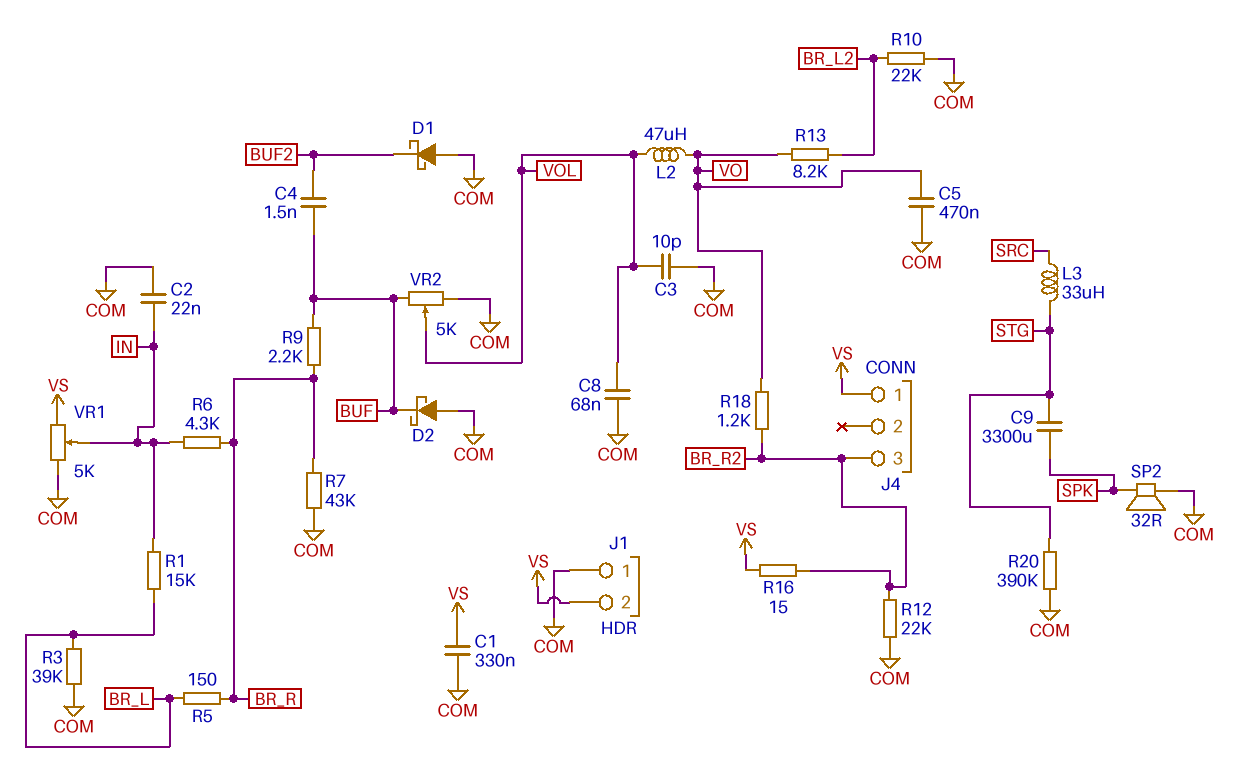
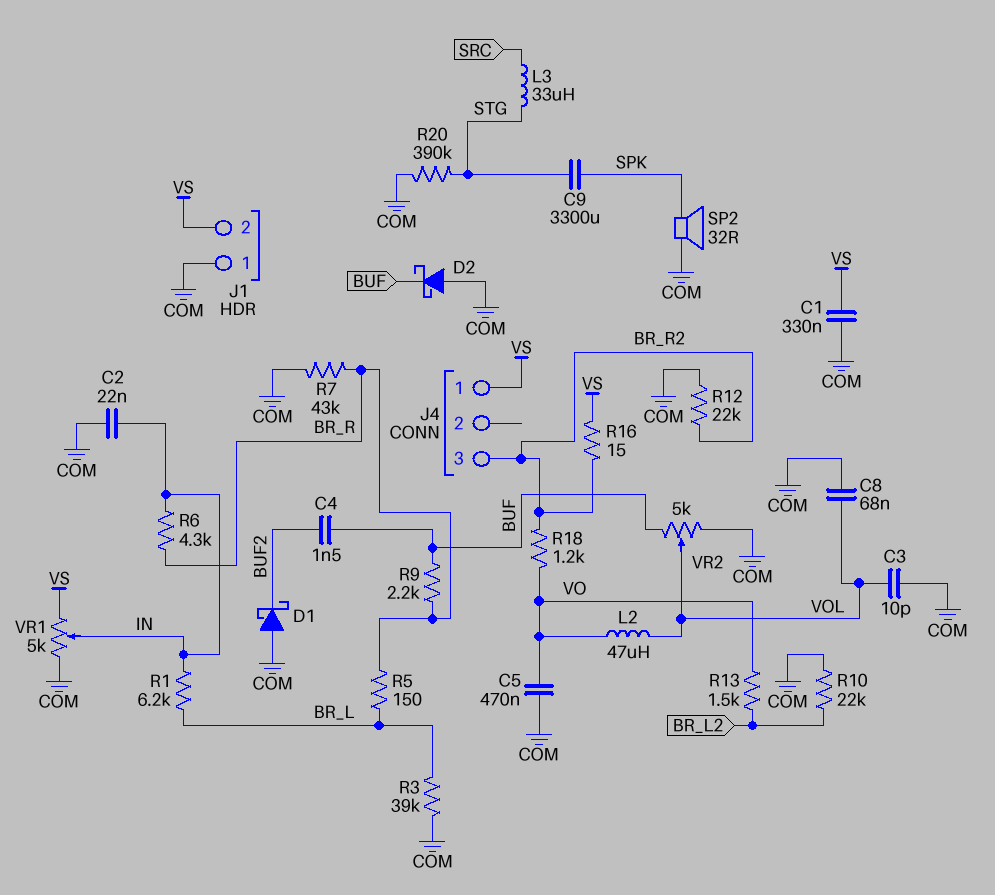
R1: 15k (BR_L, IN) -> 6.2k (BR_L, IN)
R13: 8.2k (BR_L2, VO) -> 1.5k (BR_L2, VO)

